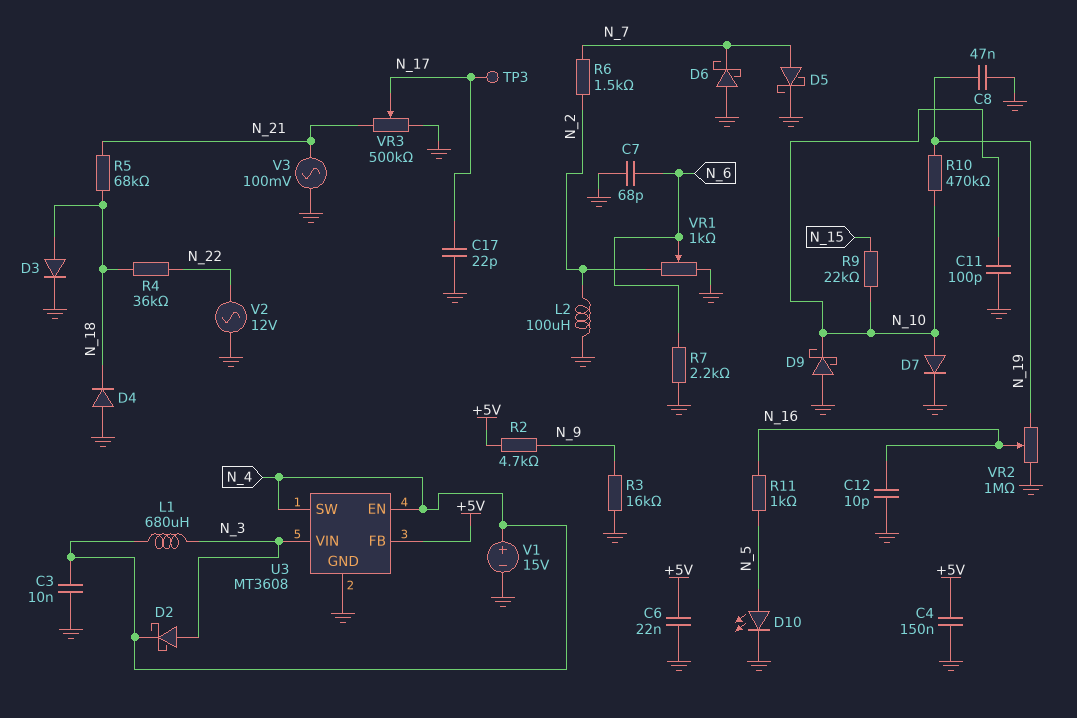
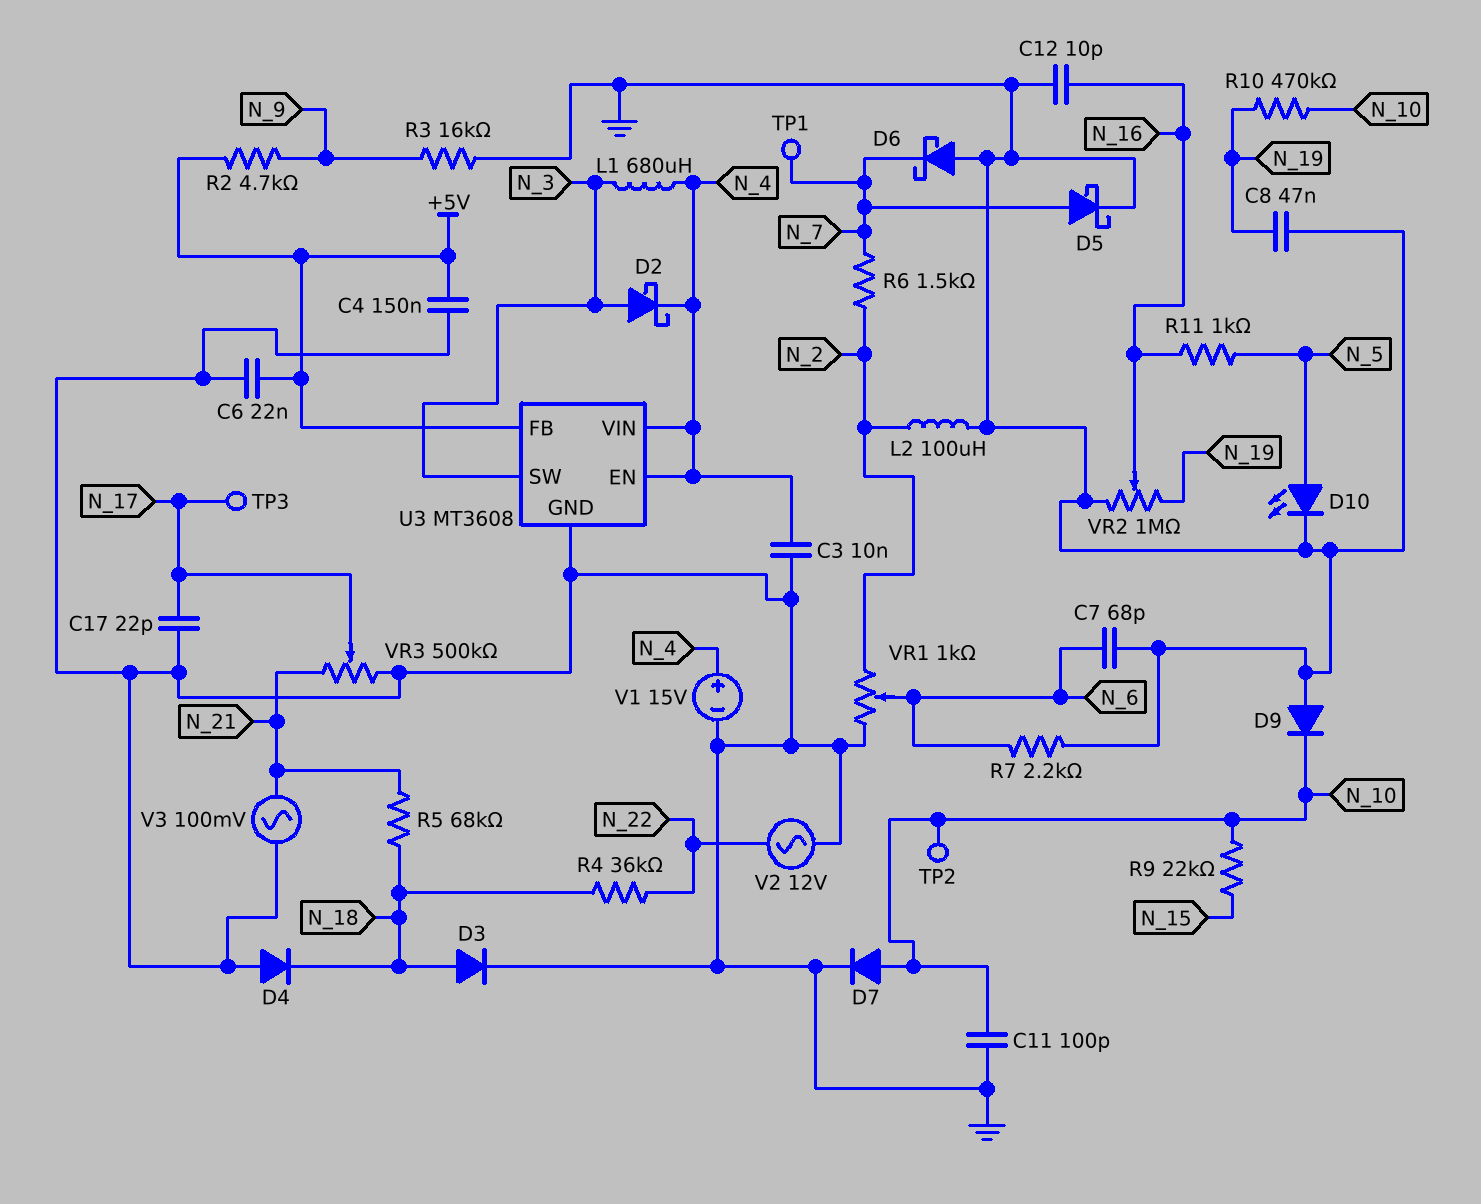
D9: schottky (A GND, K N_10) -> diode (A GND, K N_10)
TP1: none -> test point (N_7)
TP2: none -> test point (N_10)
U3 pin SW: N_4 -> N_3
U3 pin VIN: N_3 -> N_4

